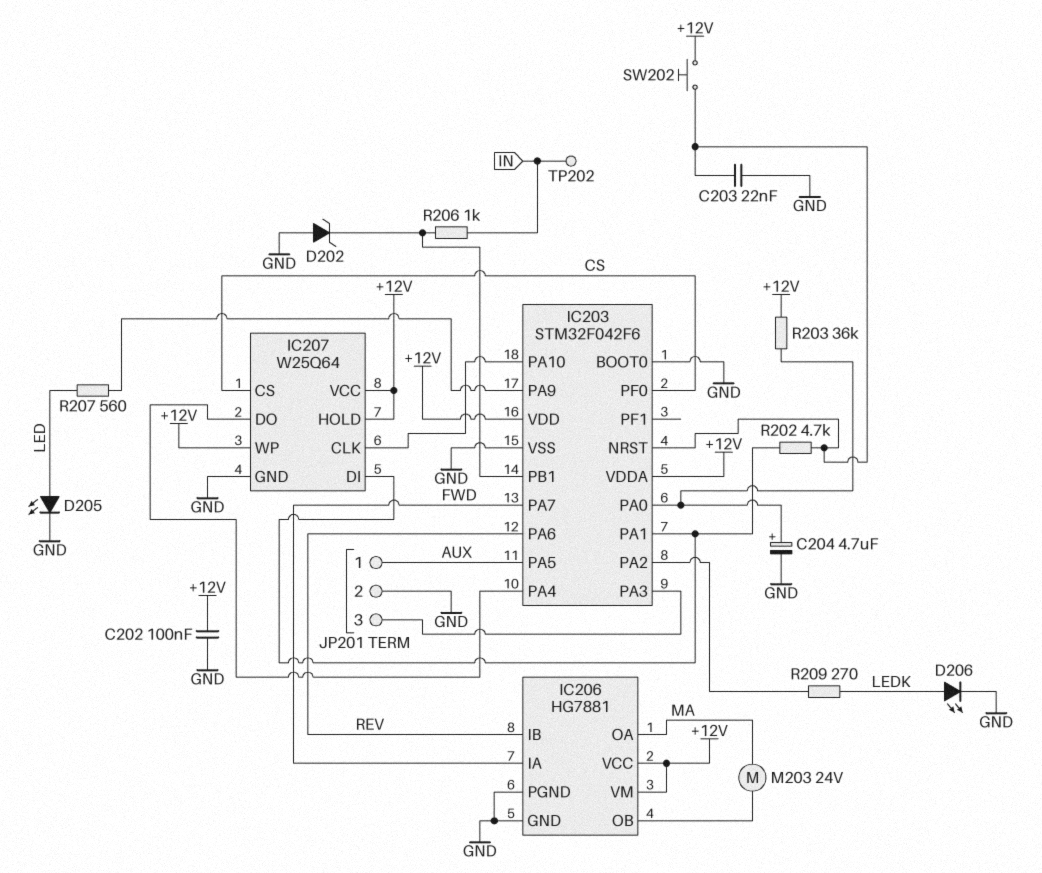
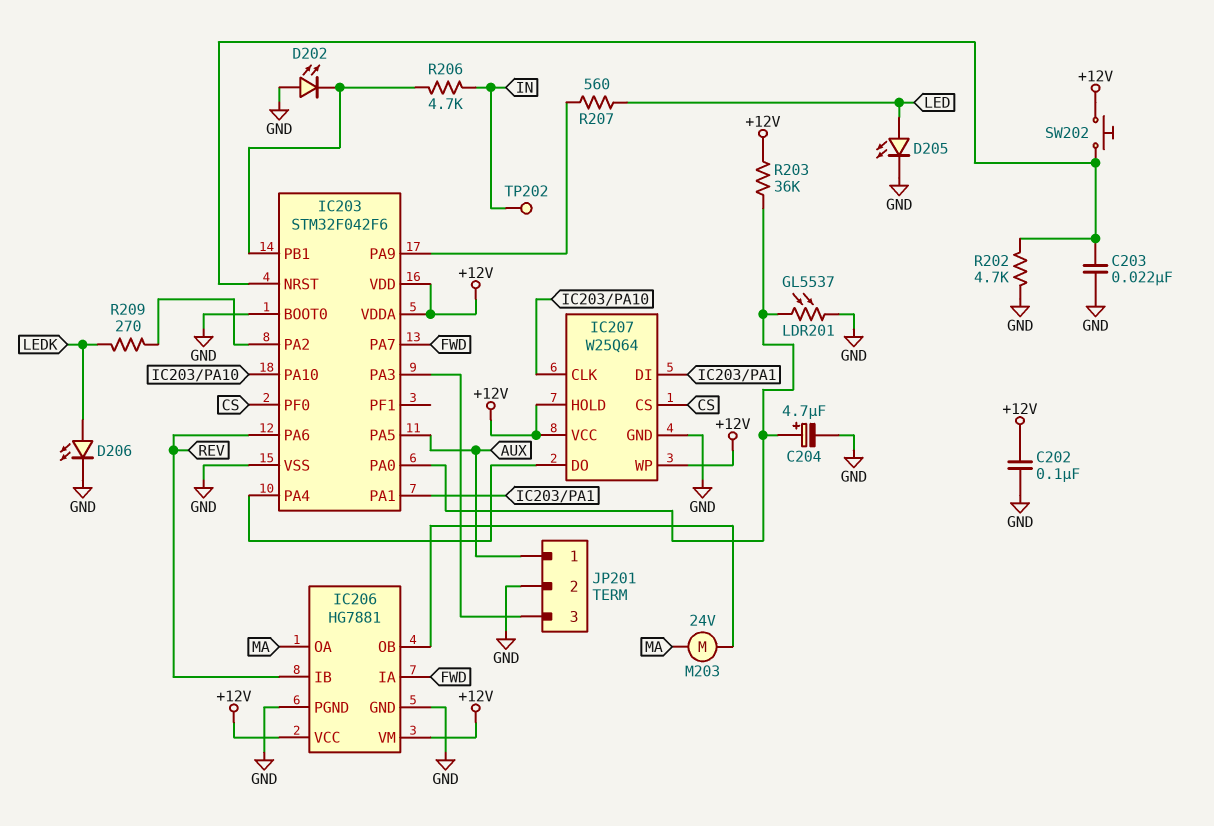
D202: zener (A GND, K IC203/PB1) -> LED (A GND, K IC203/PB1)
LDR201: none -> GL5537 (GND, IC203/PA0)
R202: 4.7k (IC203/NRST, IC203/PA1) -> 4.7k (GND, IC203/NRST)
R206: 1k (IC203/PB1, IN) -> 4.7k (IC203/PB1, IN)

